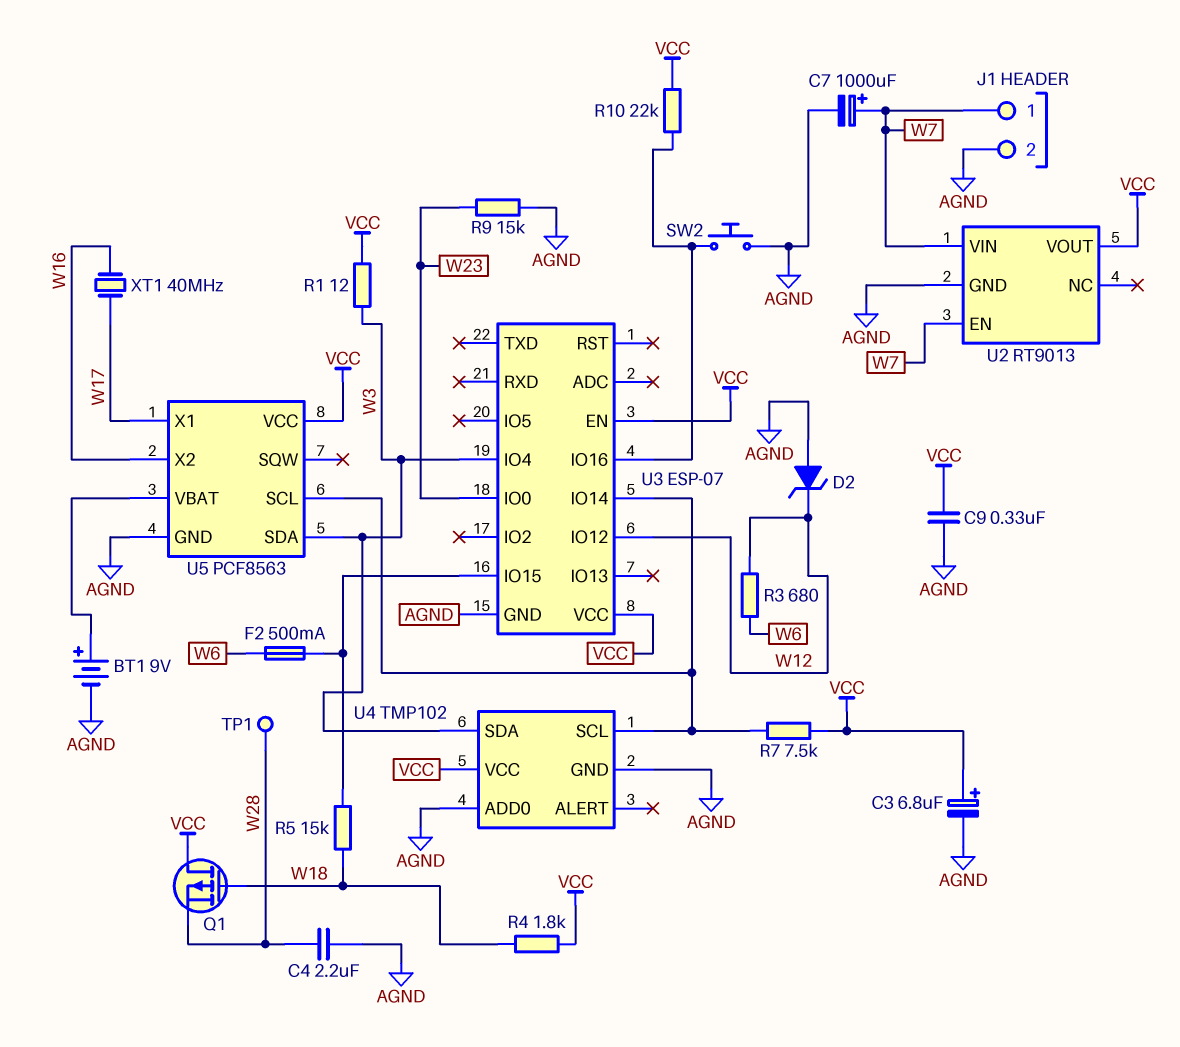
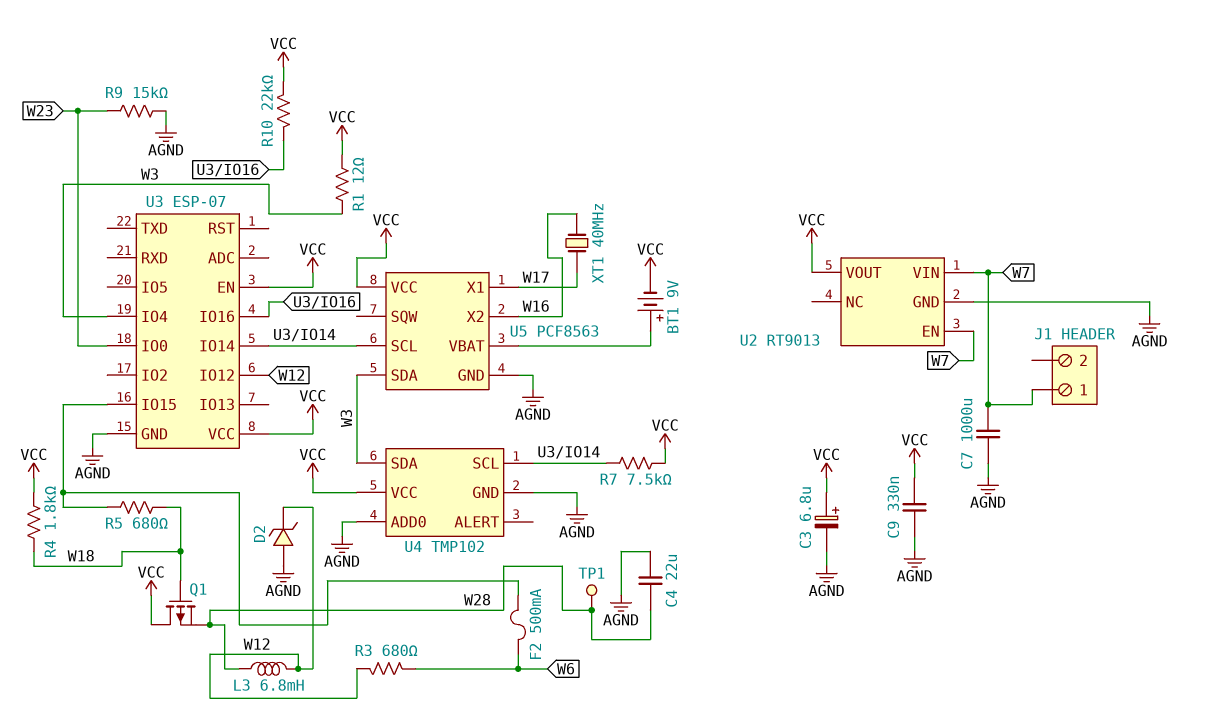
BT1: 9V (plus U5/VBAT, minus AGND) -> 9V (plus U5/VBAT, minus VCC)
C4: 2.2uF (AGND, W28) -> 22uF (AGND, W28)
C7: 1000uF (plus W7, minus AGND) -> 1000uF (AGND, W7)
J1 pin 2: AGND -> none
L3: none -> 6.8mH (W12, W28)
R5: 15k (U3/IO15, W18) -> 680 (U3/IO15, W18)
SW2: button (AGND, U3/IO16) -> none

